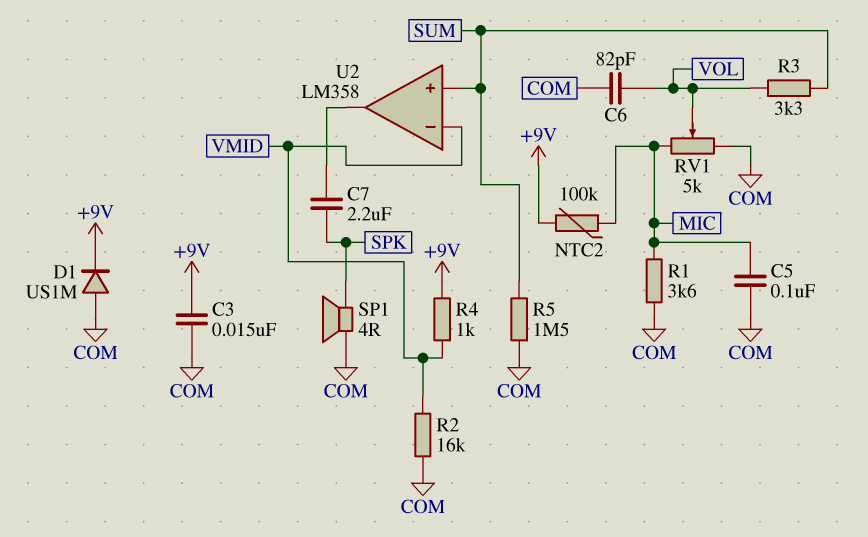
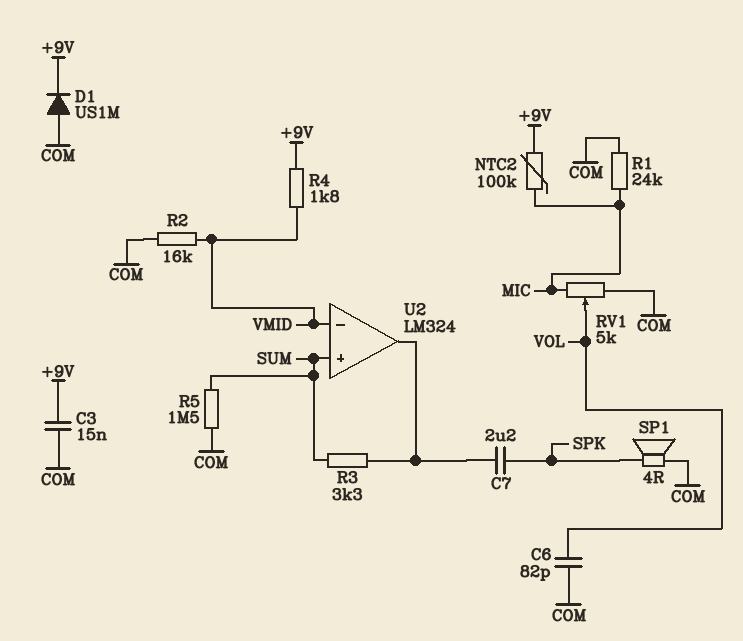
C5: 100nF (COM, MIC) -> none
R1: 3.6k (COM, MIC) -> 24k (COM, MIC)
R3: 3.3k (SUM, VOL) -> 3.3k (SUM, U2/out)
R4: 1k (+9V, VMID) -> 1.8k (+9V, VMID)
U2: LM358 -> LM324

